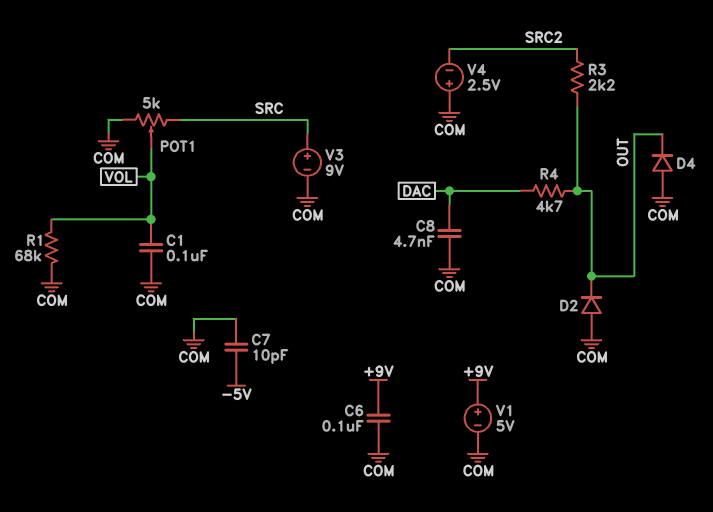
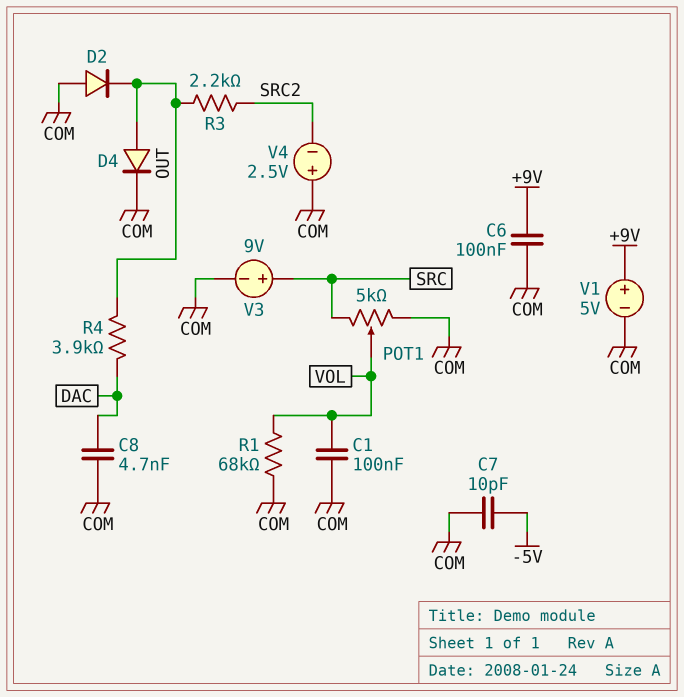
D4: diode (A COM, K OUT) -> diode (A OUT, K COM)
R4: 4.7k (DAC, OUT) -> 3.9k (DAC, OUT)

